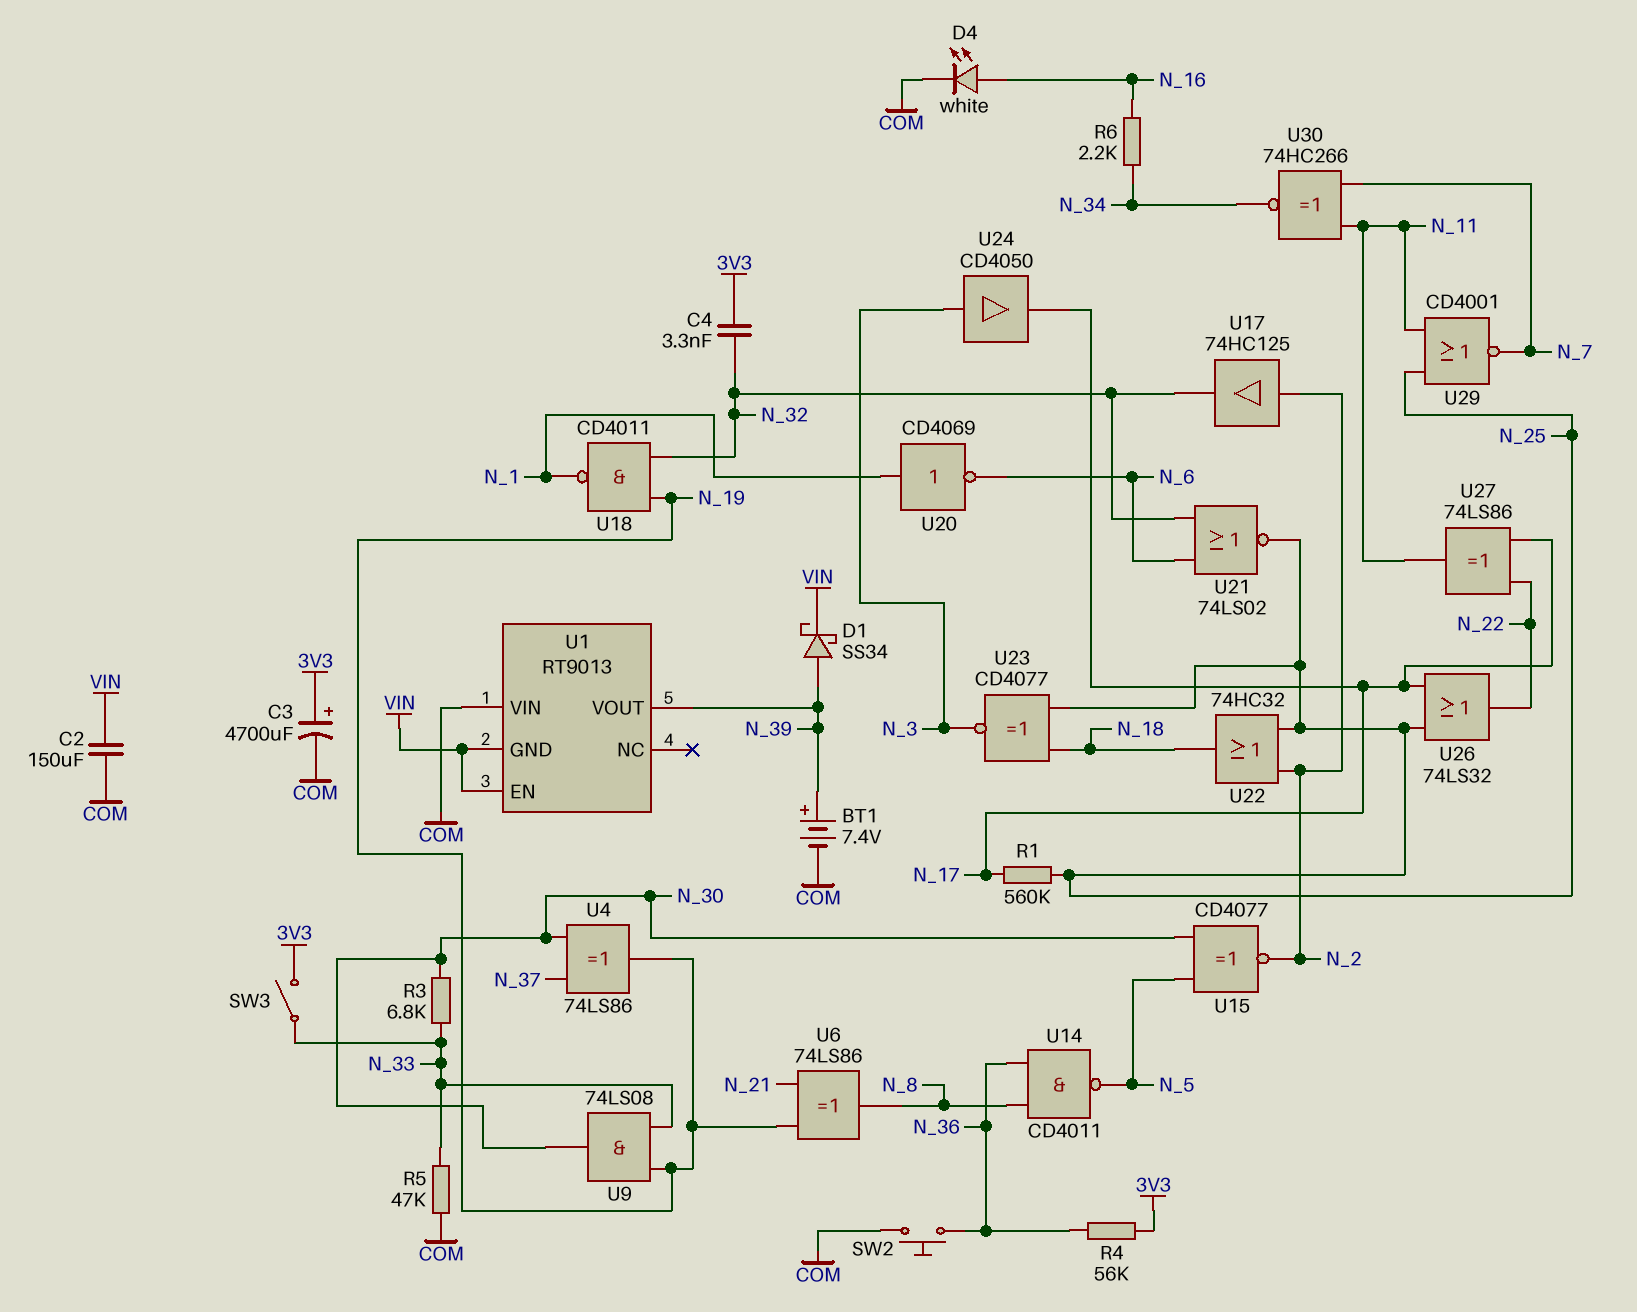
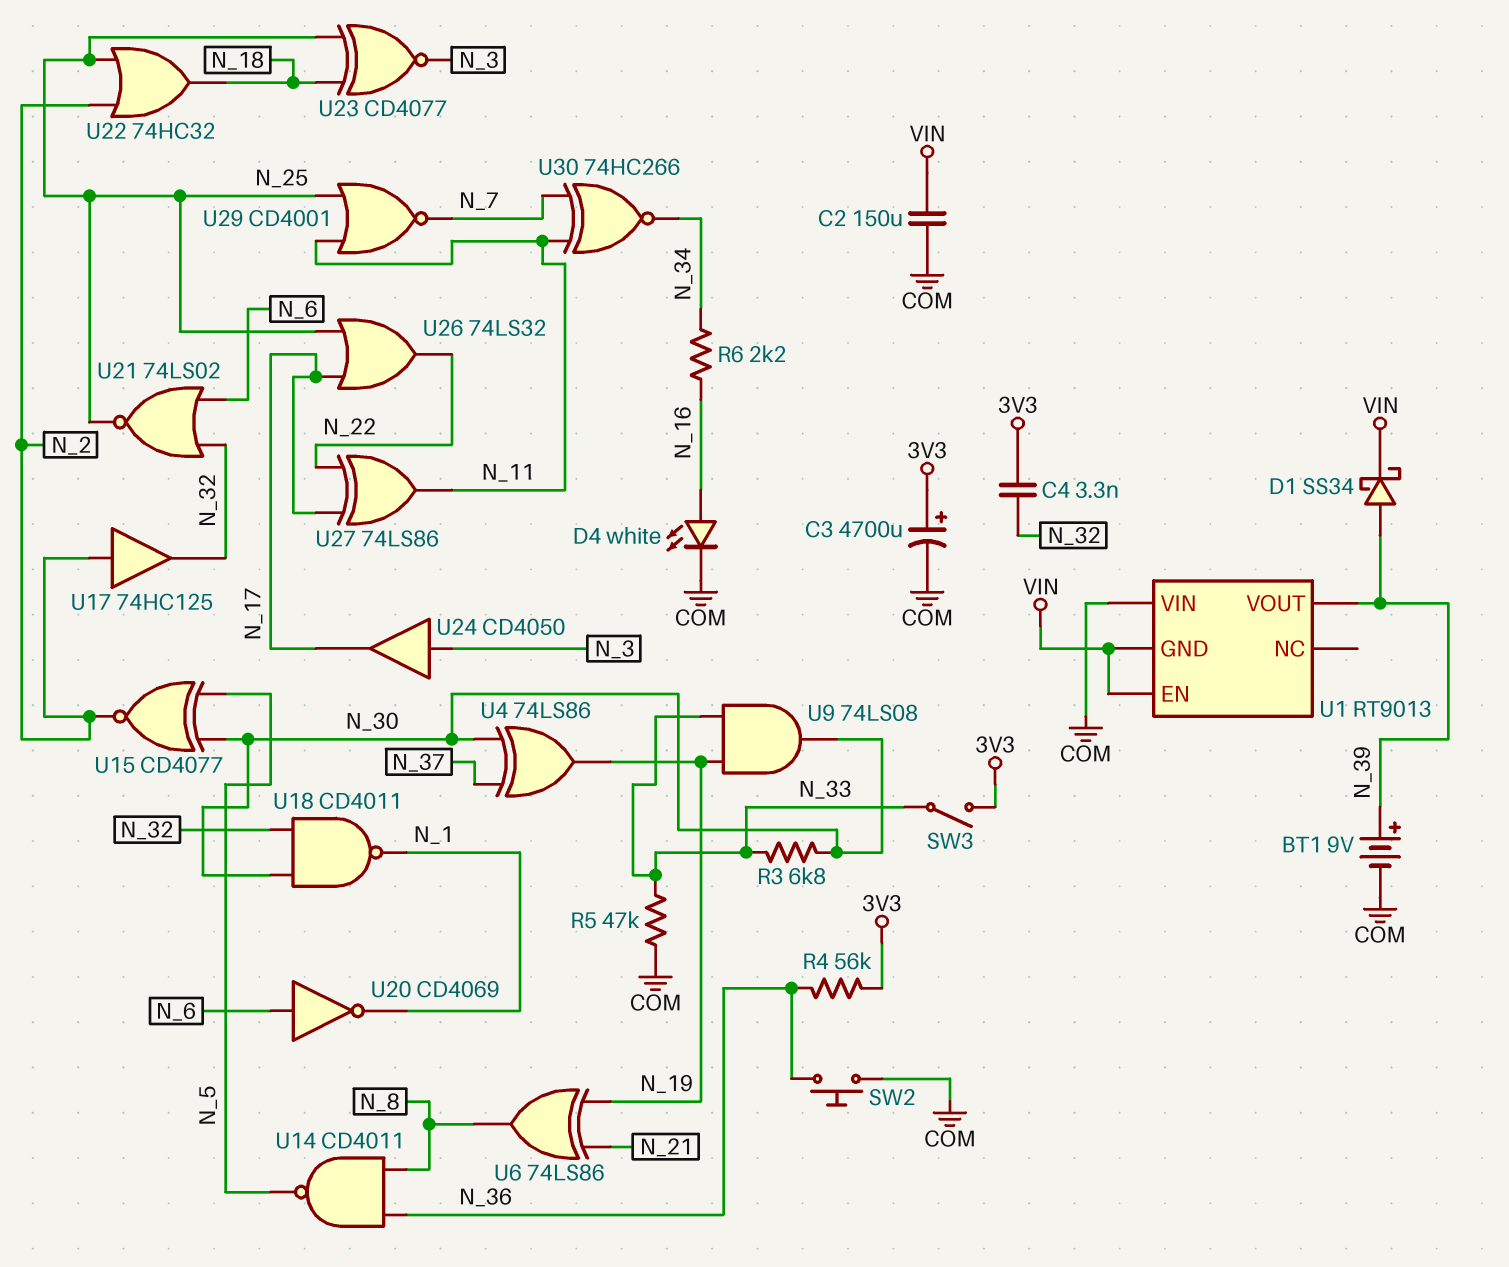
BT1: 7.4V (plus N_39, minus COM) -> 9V (plus N_39, minus COM)
R1: 560k (N_17, N_25) -> none
U18: NAND CD4011 (in N_19, in N_32, out N_1) -> NAND CD4011 (in N_30, in N_32, out N_1)
U20: NOT CD4069 (in N_1, out N_6) -> NOT CD4069 (in N_6, out N_1)

